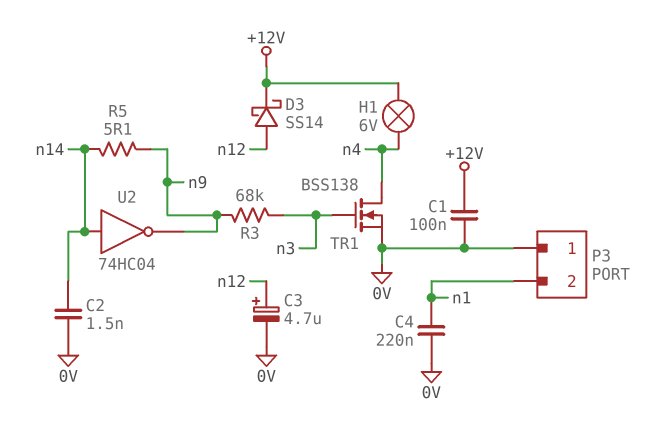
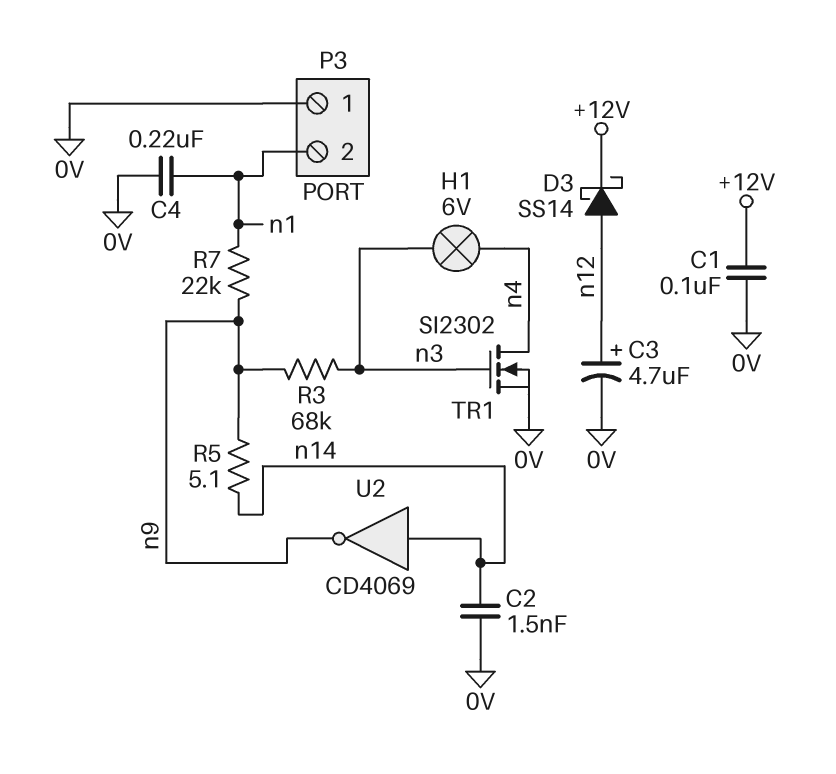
H1: lamp 6V (+12V, n4) -> lamp 6V (n3, n4)
R7: none -> 22k (n1, n9)
TR1: NMOS BSS138 (G n3, D n4, S 0V) -> NMOS SI2302 (G n3, D n4, S 0V)
U2: NOT 74HC04 (in n14, out n9) -> NOT CD4069 (in n14, out n9)

